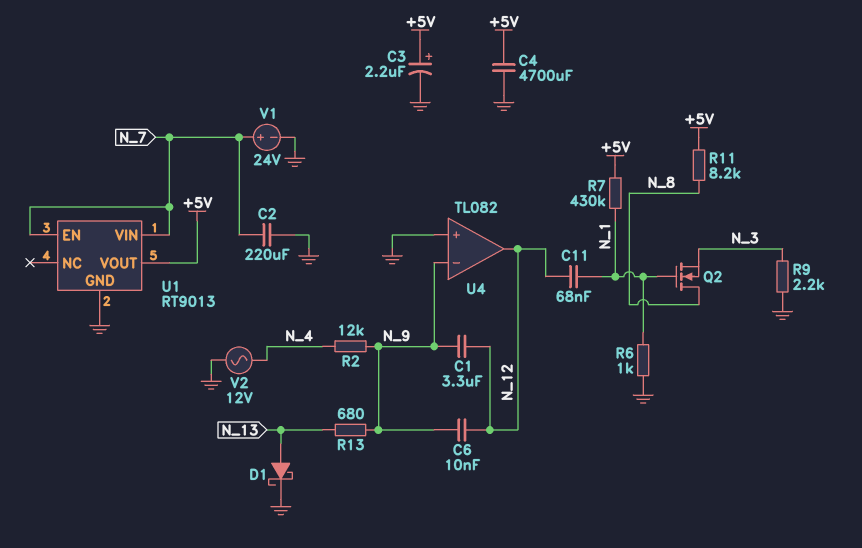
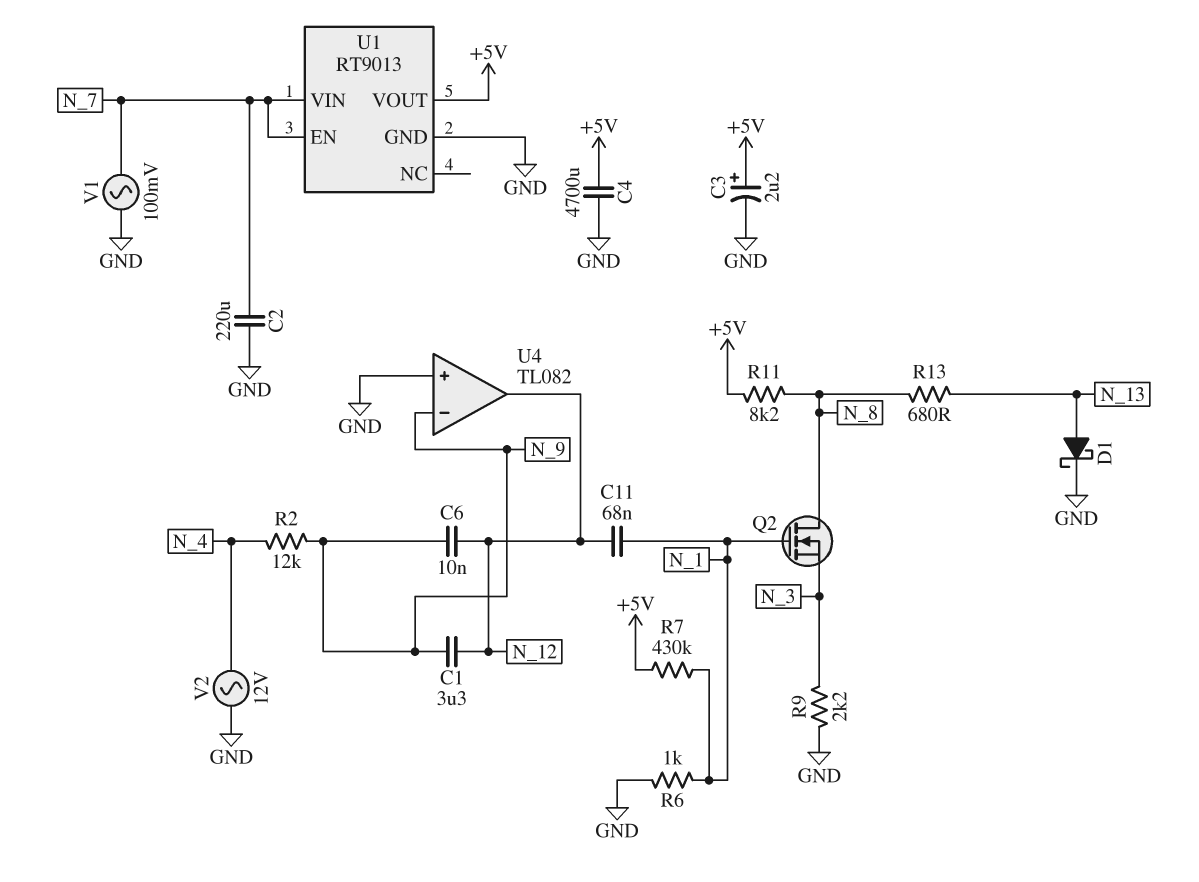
R13: 680 (N_9, N_13) -> 680 (N_8, N_13)
V1: 24V (plus N_7, minus GND) -> AC 100mV (GND, N_7)

